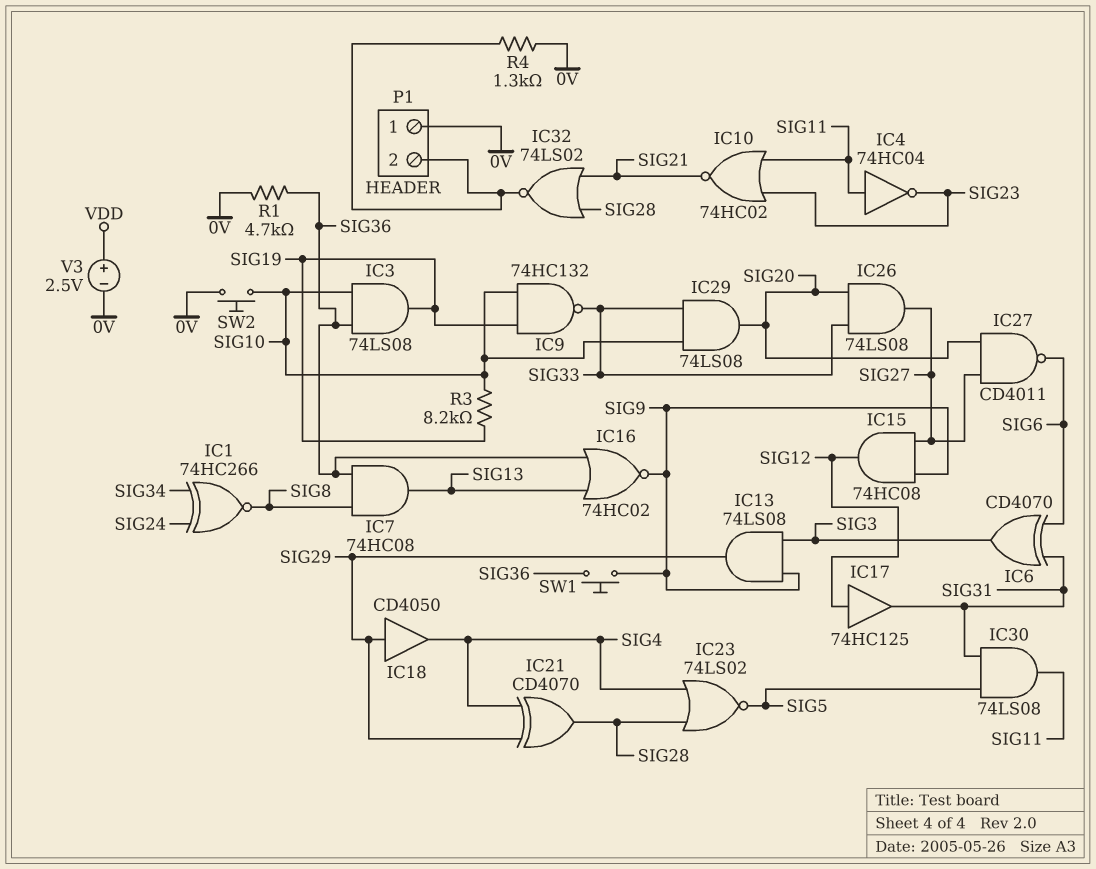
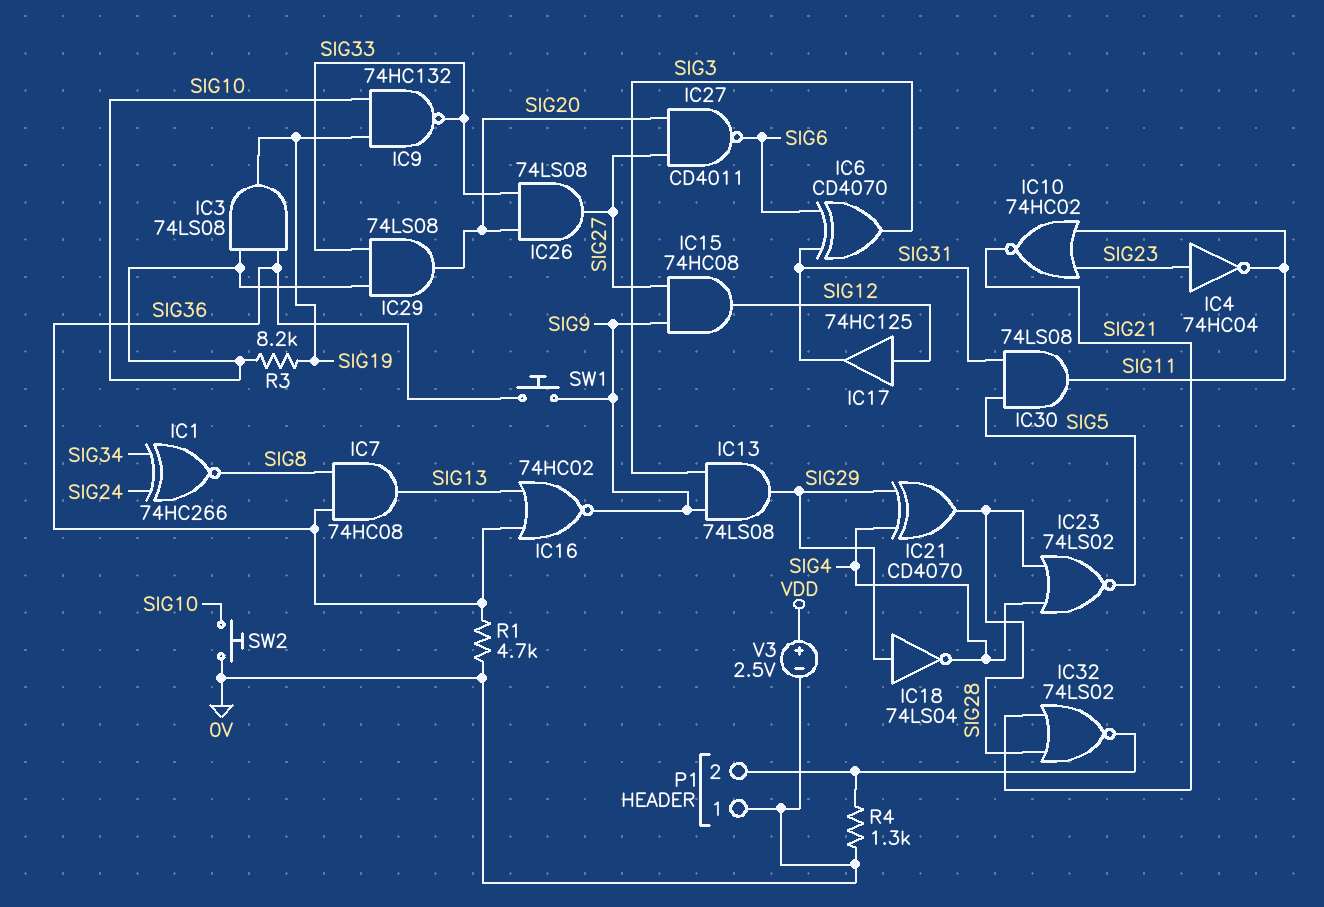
IC4: NOT 74HC04 (in SIG11, out SIG23) -> NOT 74HC04 (in SIG23, out SIG11)
IC18: buffer CD4050 (in SIG29, out SIG4) -> NOT 74LS04 (in SIG29, out SIG4)

